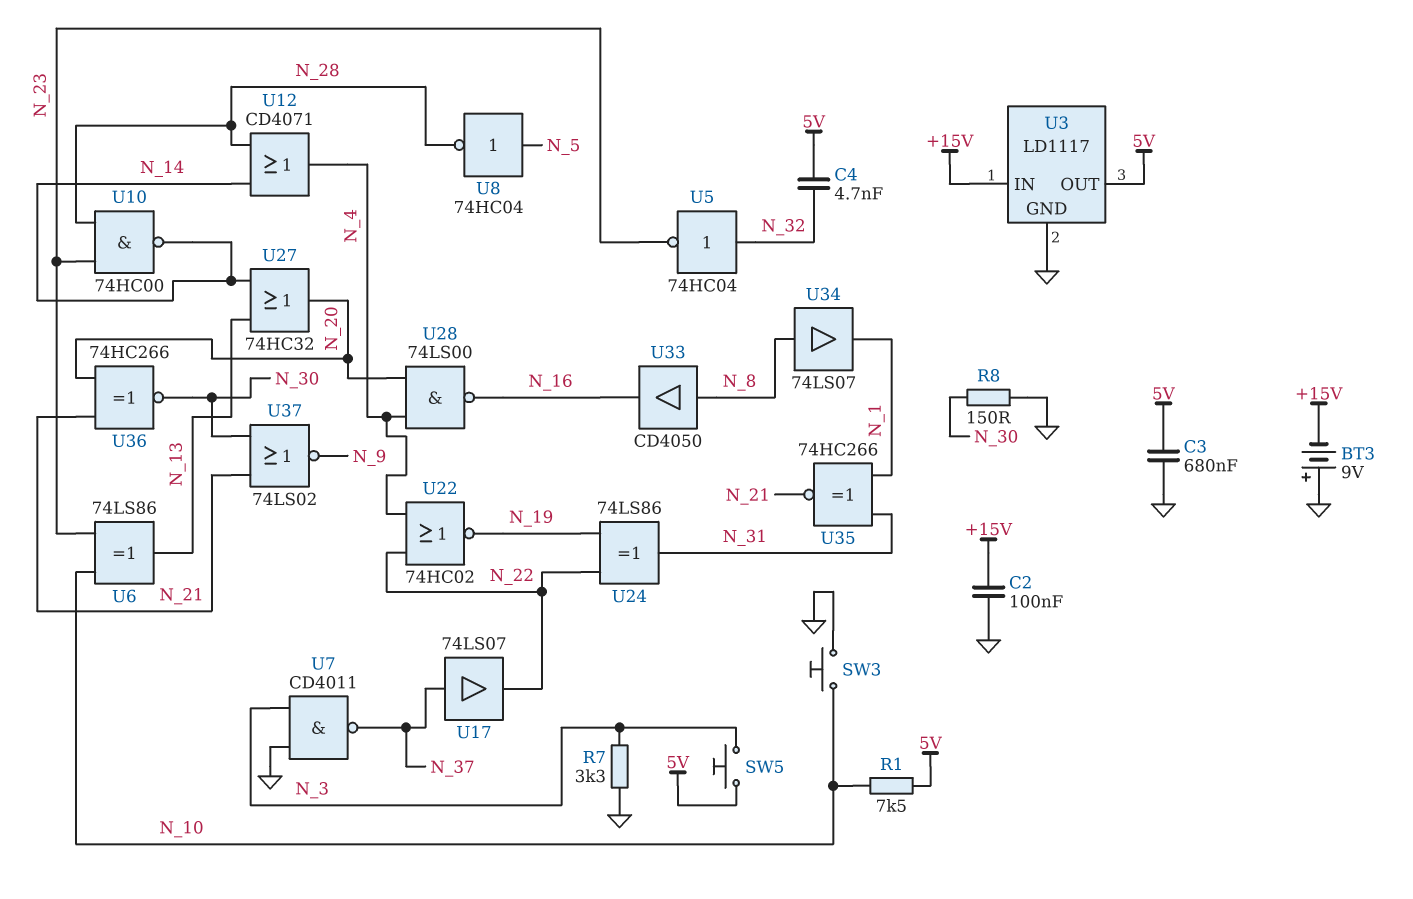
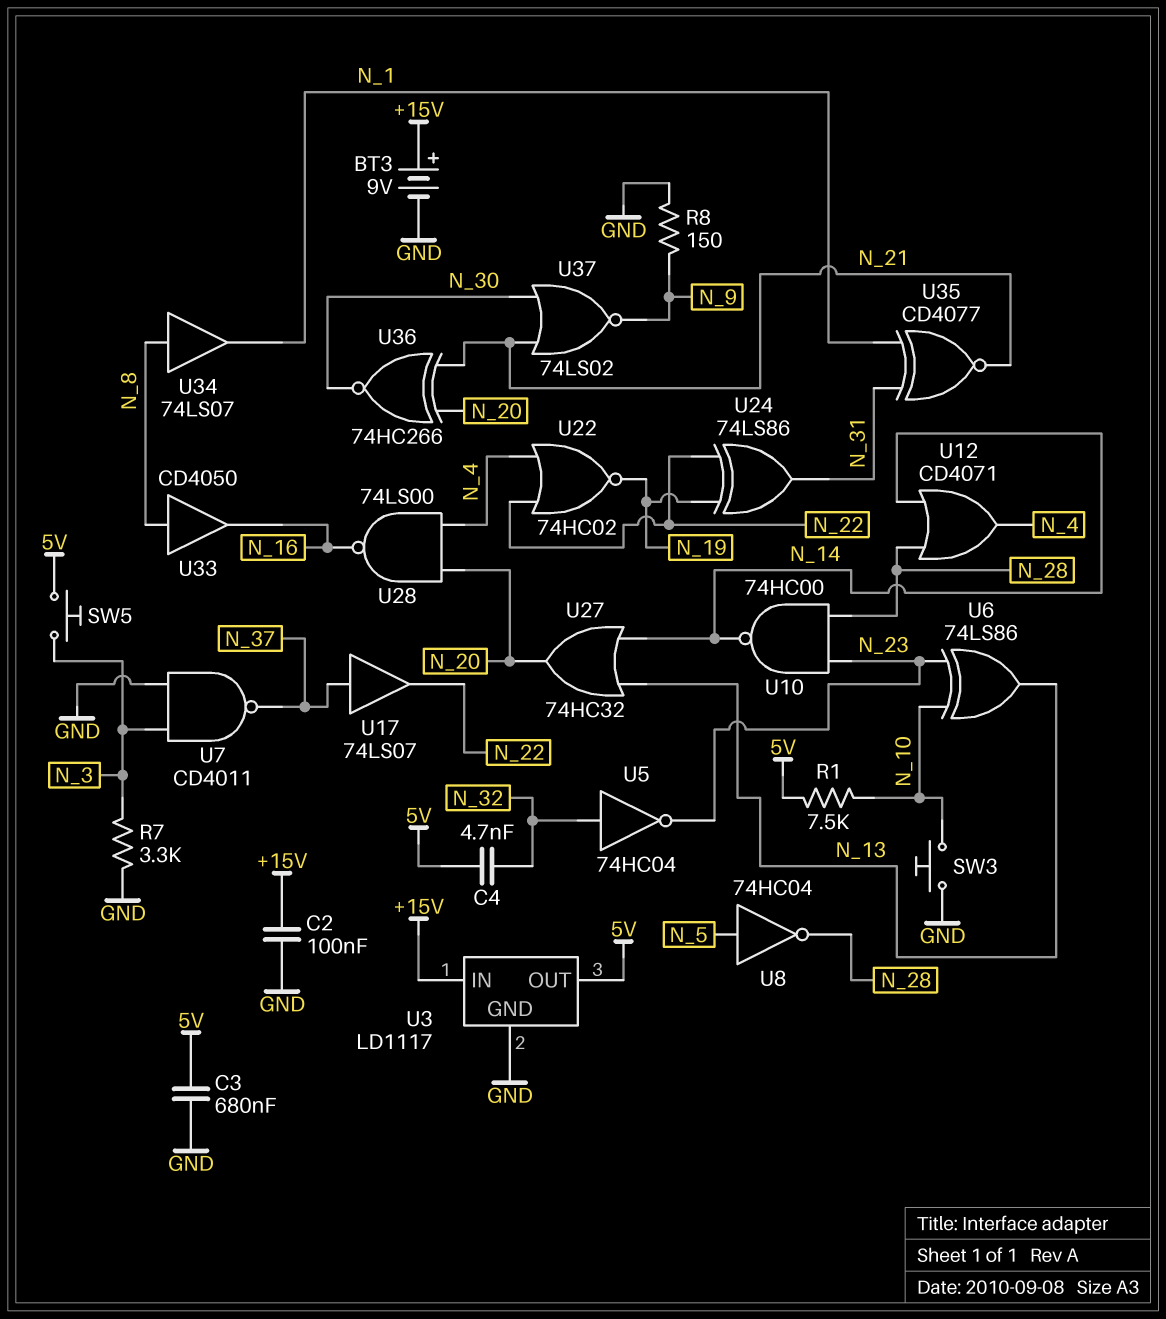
BT3: 9V (plus GND, minus +15V) -> 9V (plus +15V, minus GND)
R8: 150 (GND, N_30) -> 150 (GND, N_9)
U35: XNOR 74HC266 (in N_1, in N_31, out N_21) -> XNOR CD4077 (in N_1, in N_31, out N_21)

